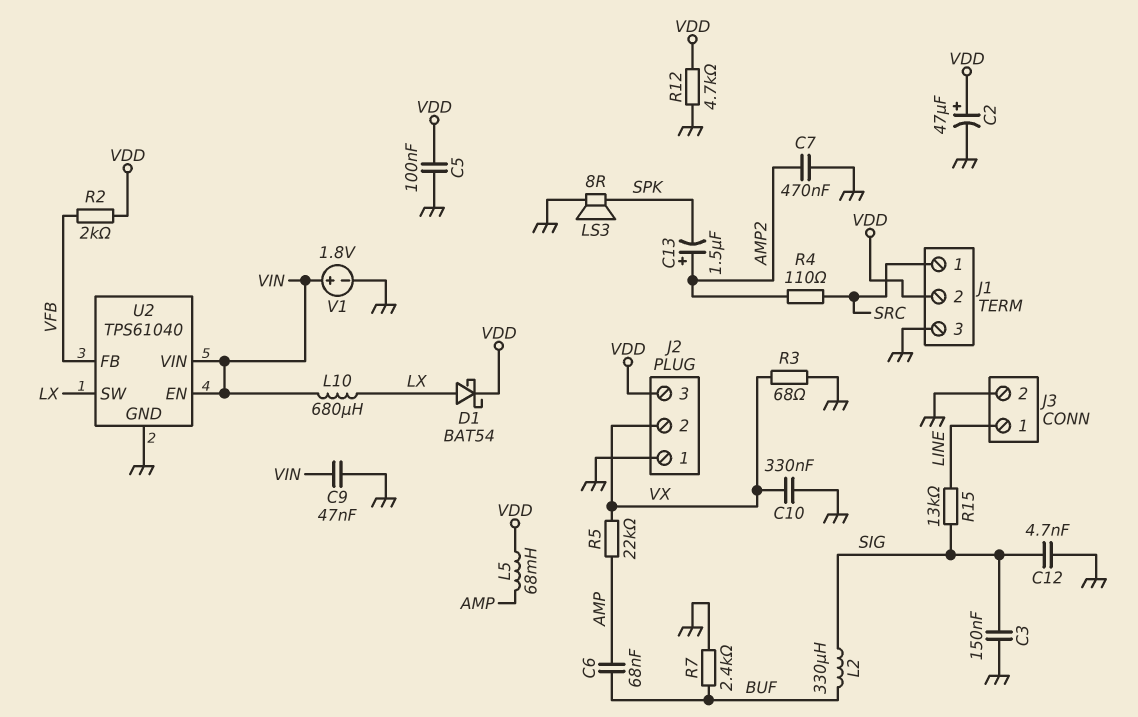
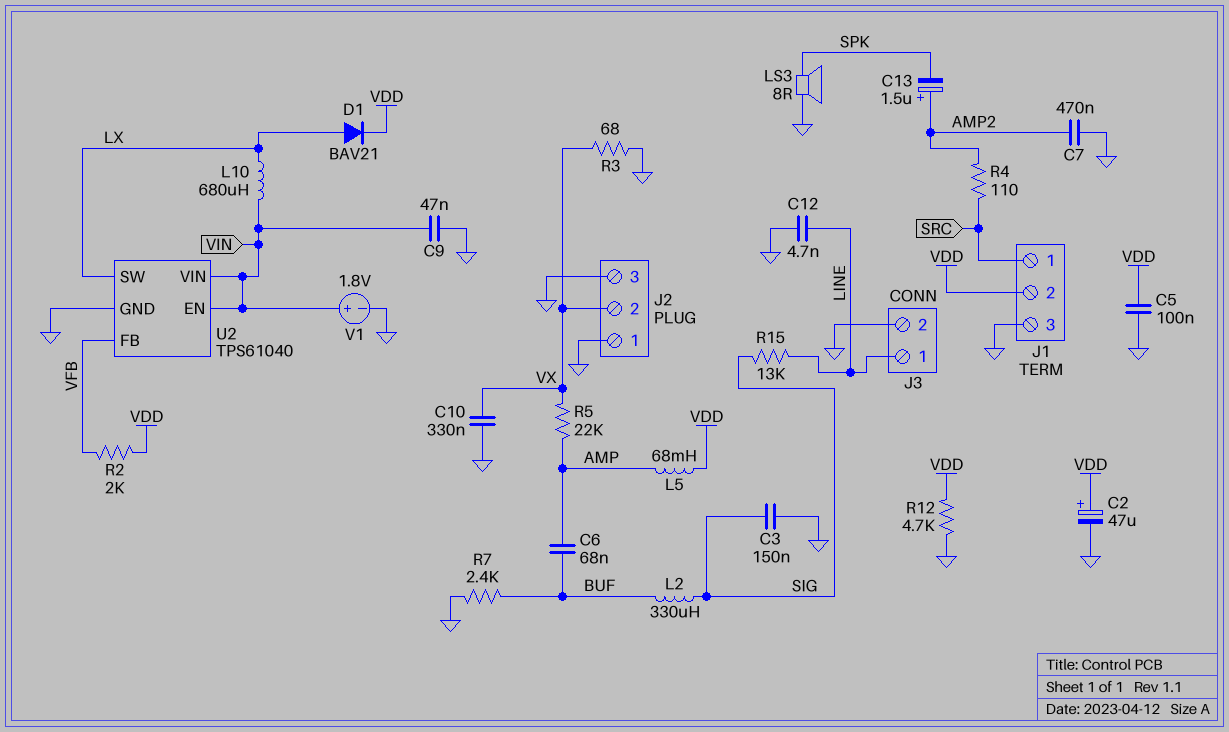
C12: 4.7nF (GND, SIG) -> 4.7nF (GND, LINE)
D1: schottky BAT54 (A LX, K VDD) -> diode BAV21 (A LX, K VDD)
J2 pin 3: VDD -> GND

